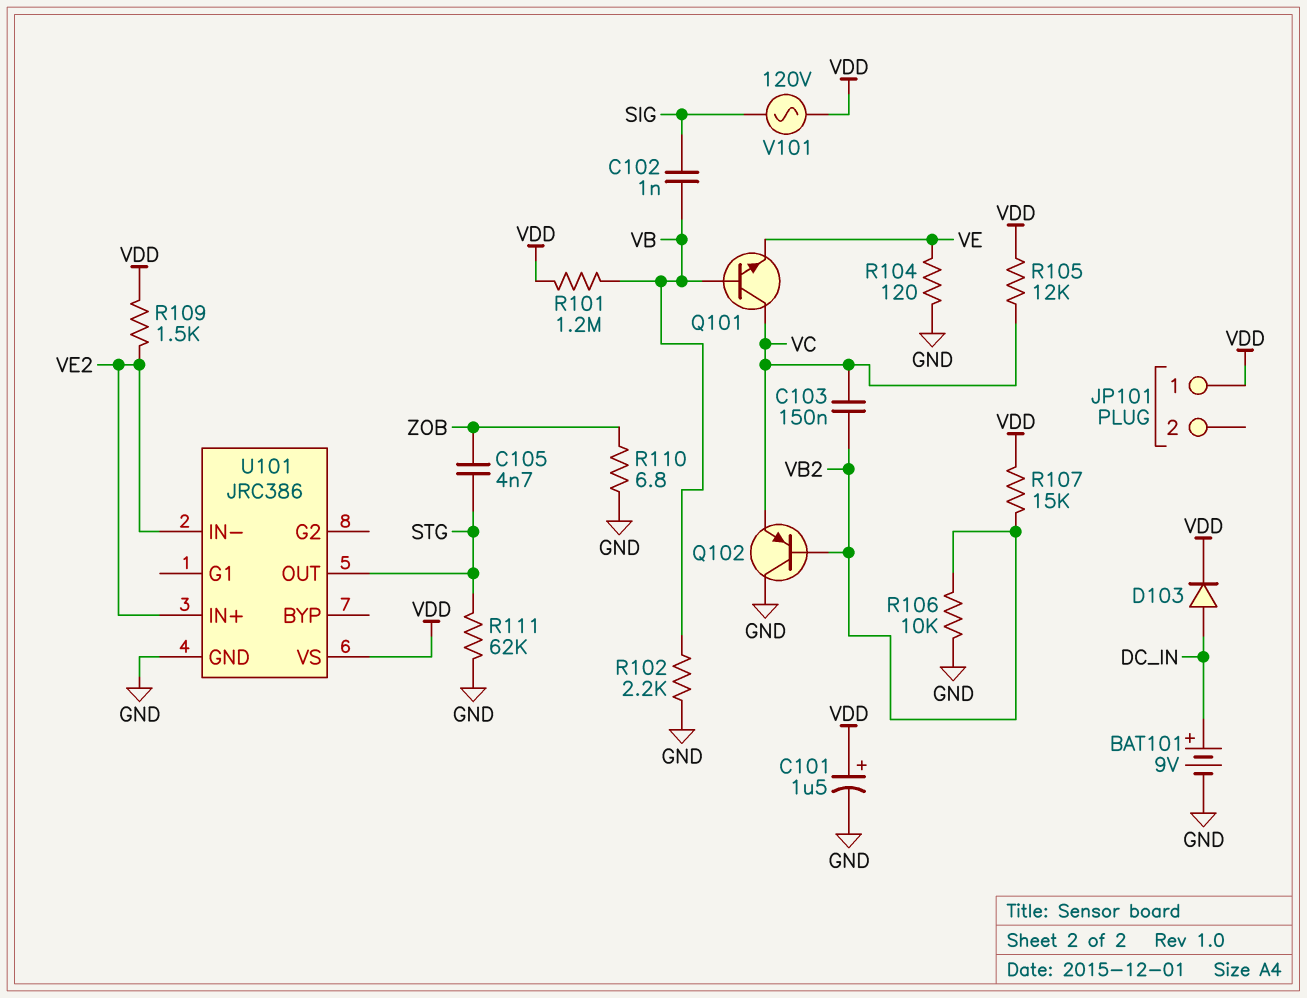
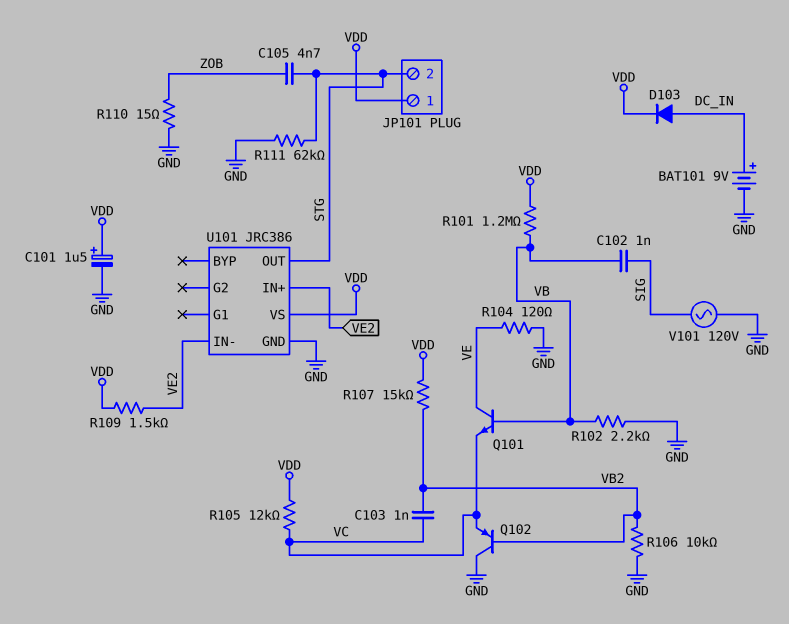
C103: 150nF (VB2, VC) -> 1nF (VB2, VC)
JP101 pin 2: none -> STG
Q101: NPN (B VB, C VC, E VE) -> NPN (B VB, C VE, E VC)
R110: 6.8 (GND, ZOB) -> 15 (GND, ZOB)
V101: AC 120V (SIG, VDD) -> AC 120V (GND, SIG)

